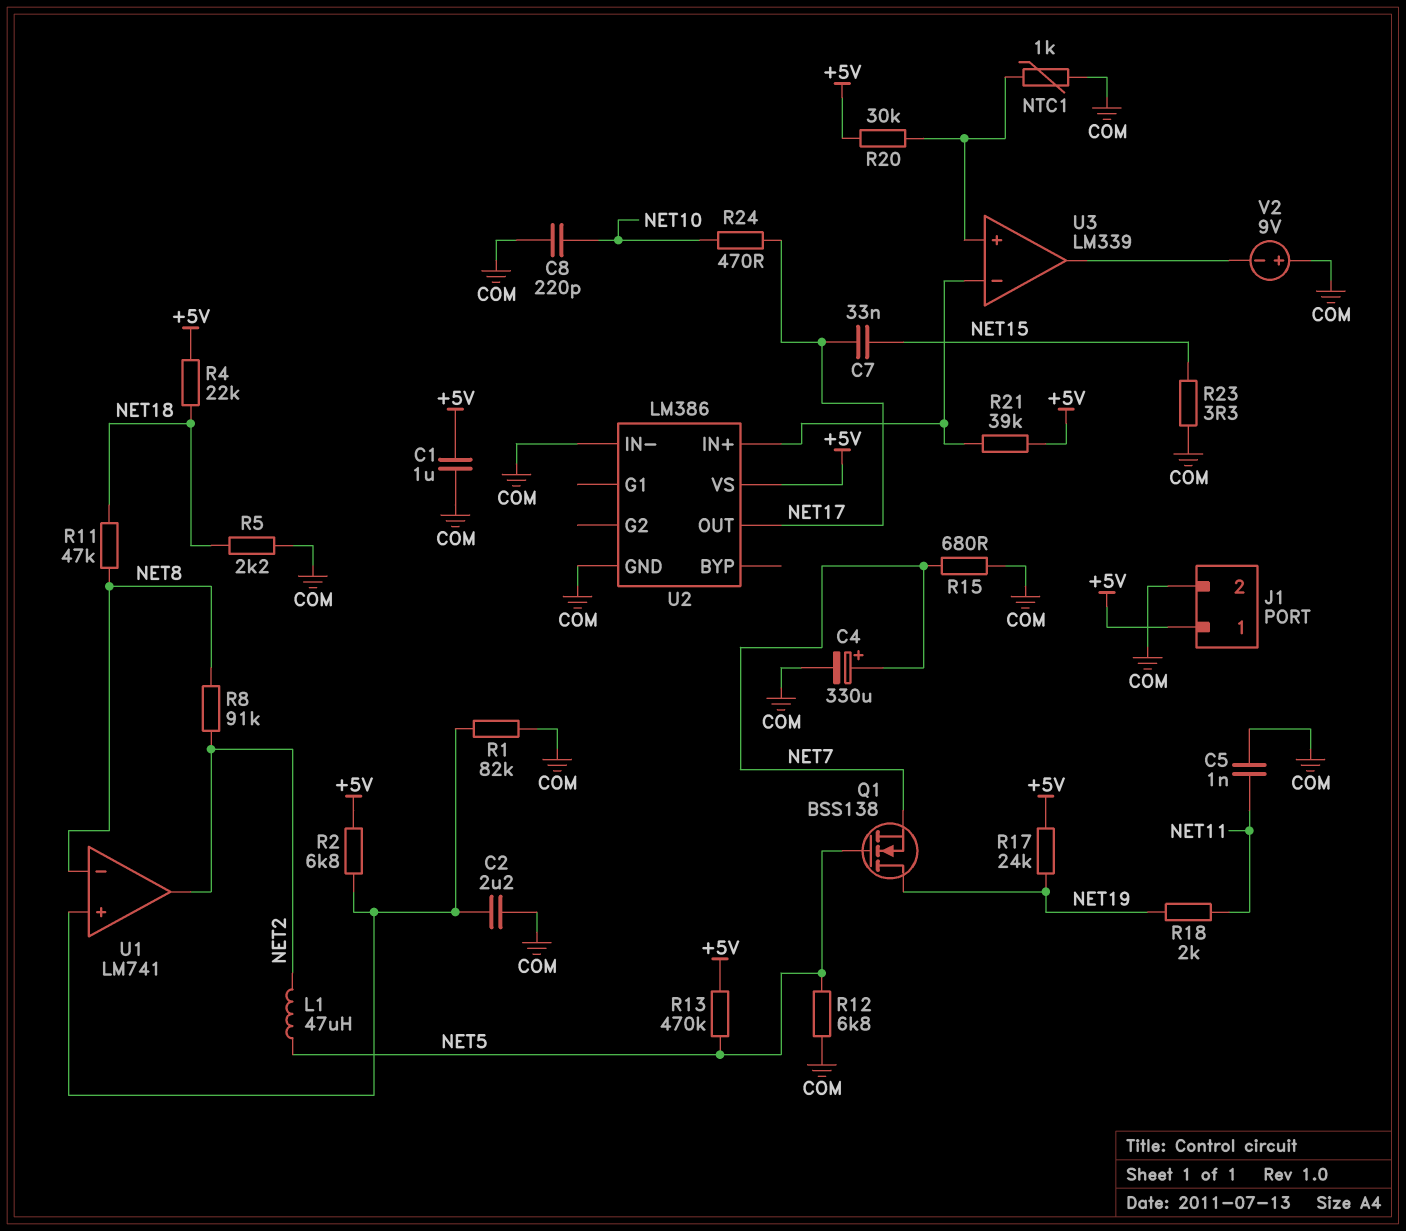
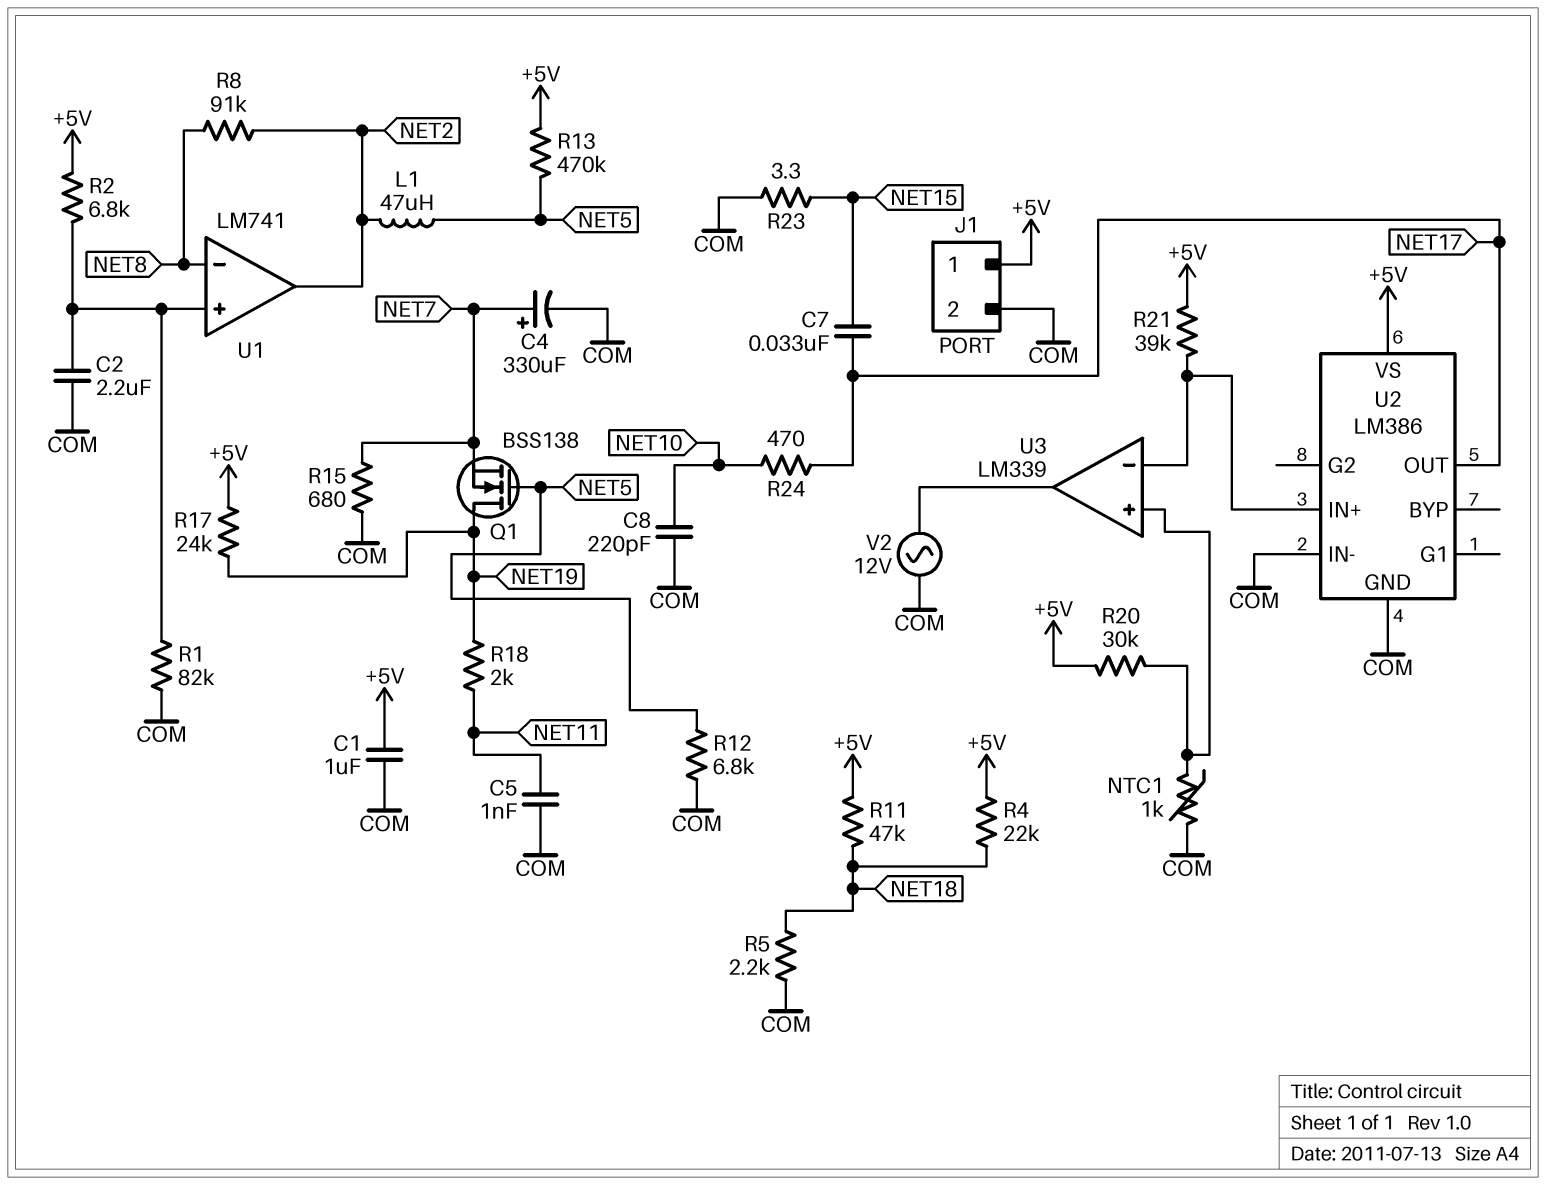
R11: 47k (NET8, NET18) -> 47k (+5V, NET18)
V2: 9V (plus COM, minus U3/out) -> AC 12V (COM, U3/out)

